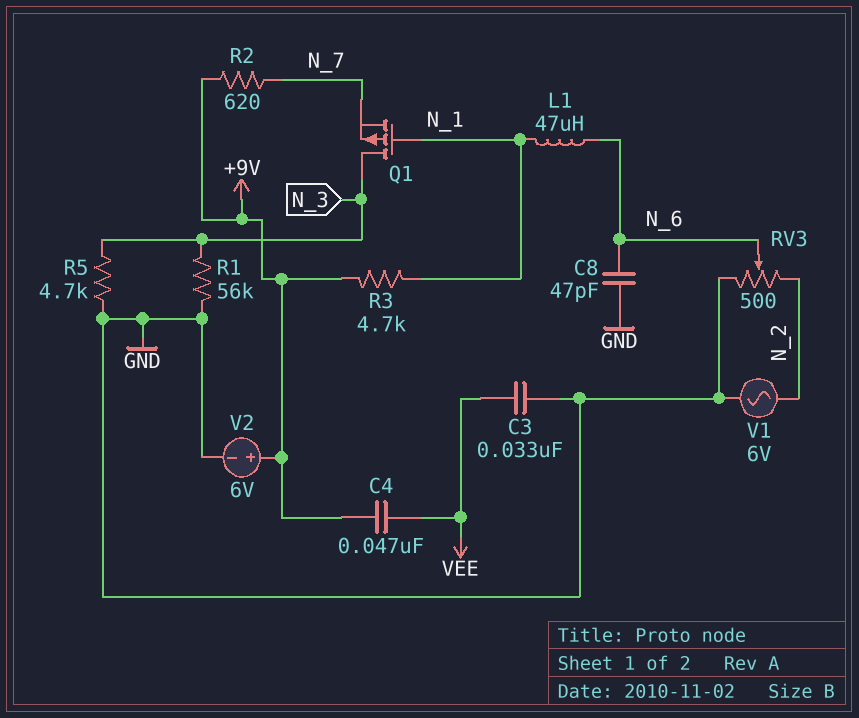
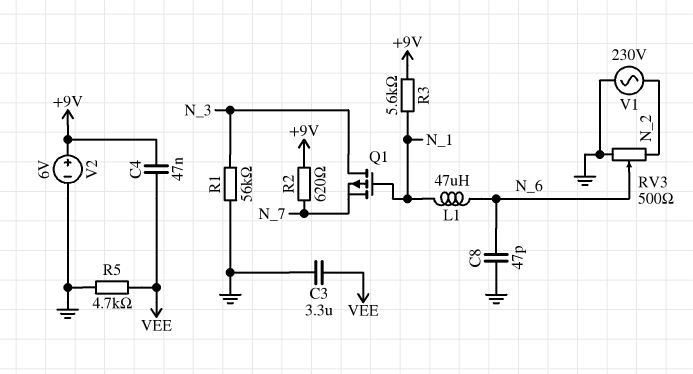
C3: 33nF (GND, VEE) -> 3.3uF (GND, VEE)
R3: 4.7k (+9V, N_1) -> 5.6k (+9V, N_1)
R5: 4.7k (GND, N_3) -> 4.7k (GND, VEE)
V1: AC 6V (GND, N_2) -> AC 230V (GND, N_2)

